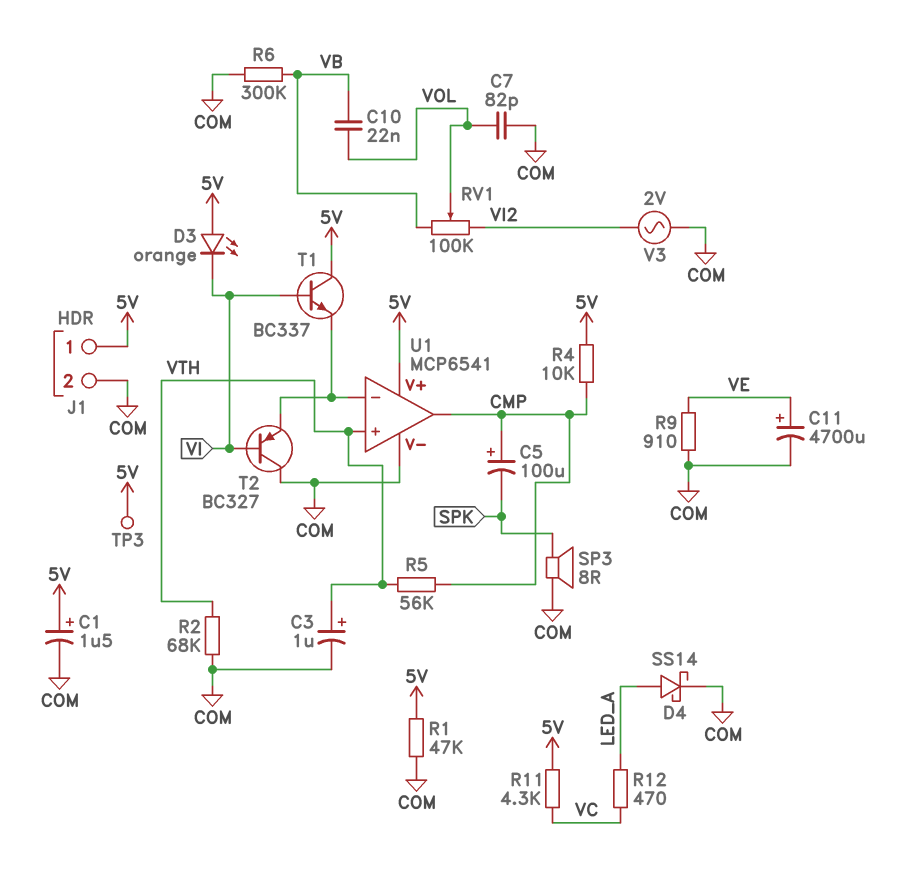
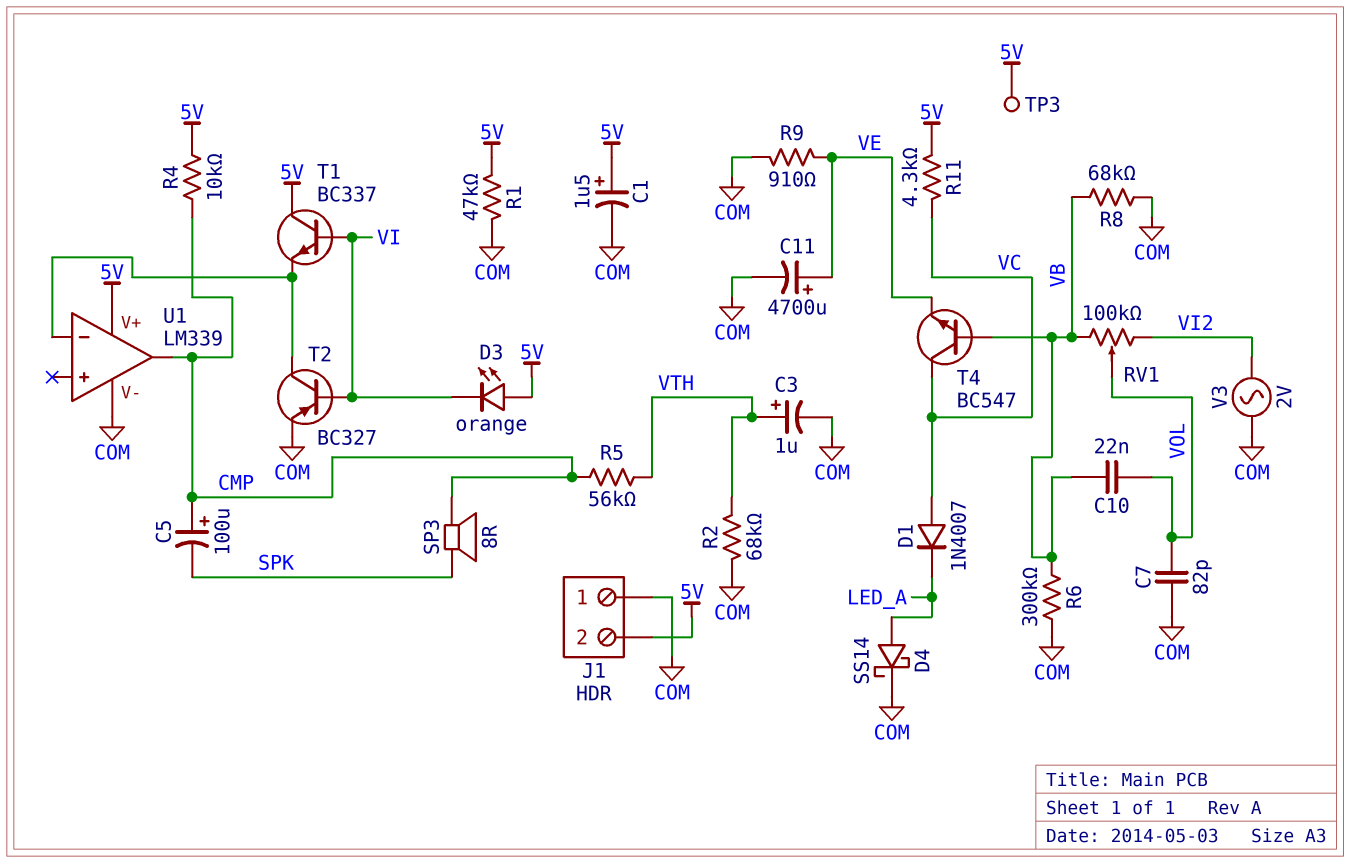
D1: none -> diode 1N4007 (A VC, K LED_A)
J1 pin 1: 5V -> COM
J1 pin 2: COM -> 5V
R8: none -> 68k (COM, VB)
R12: 470 (LED_A, VC) -> none
SP3: speaker 8R (COM, SPK) -> speaker 8R (CMP, SPK)
T2: PNP BC327 (B VI, C COM, E U1/in-) -> PNP BC327 (B VI, C U1/in-, E COM)
T4: none -> NPN BC547 (B VB, C VC, E VE)
U1: MCP6541 -> LM339
U1 pin in+: VTH -> none

